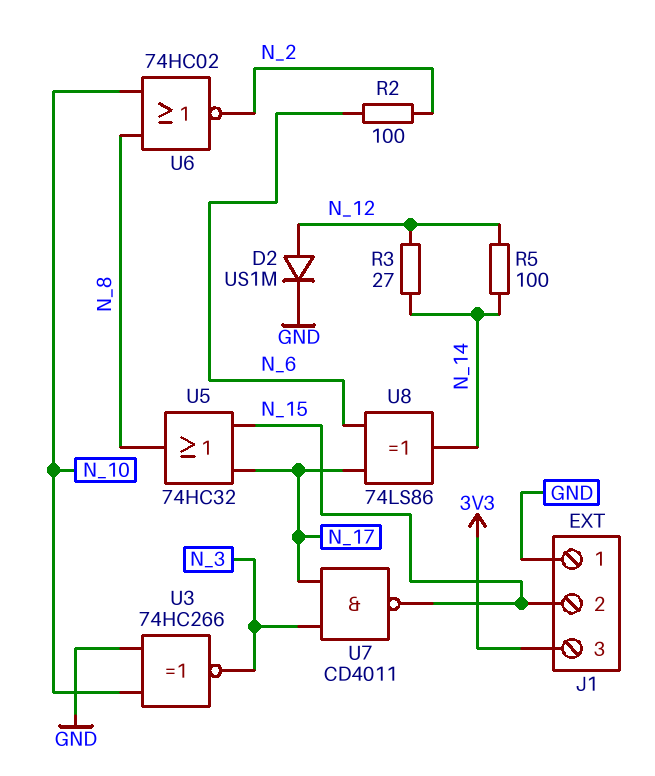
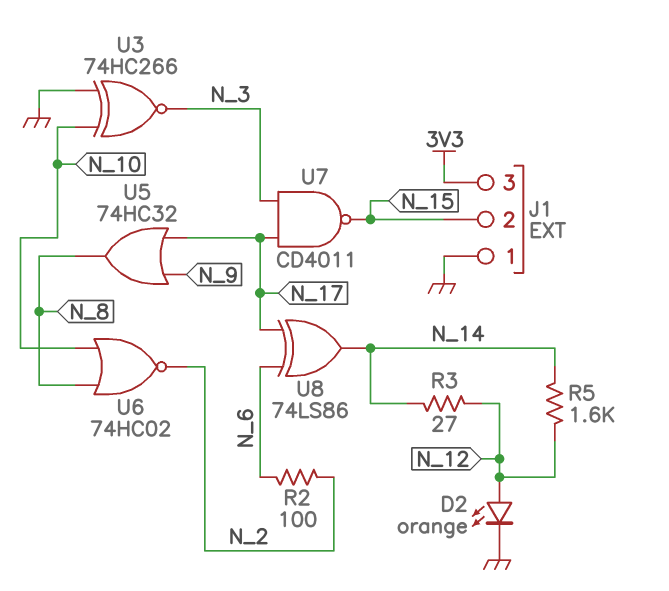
D2: diode US1M (A N_12, K GND) -> LED orange (A N_12, K GND)
R5: 100 (N_12, N_14) -> 1.6k (N_12, N_14)
U5: OR 74HC32 (in N_15, in N_17, out N_8) -> OR 74HC32 (in N_9, in N_17, out N_8)

